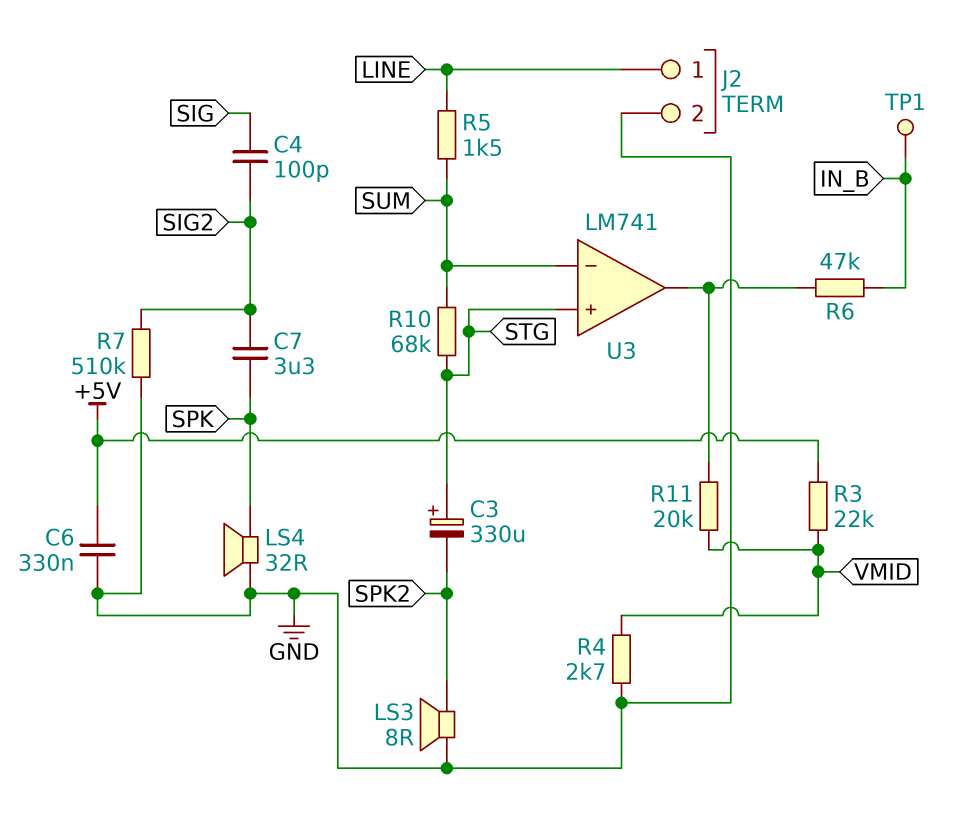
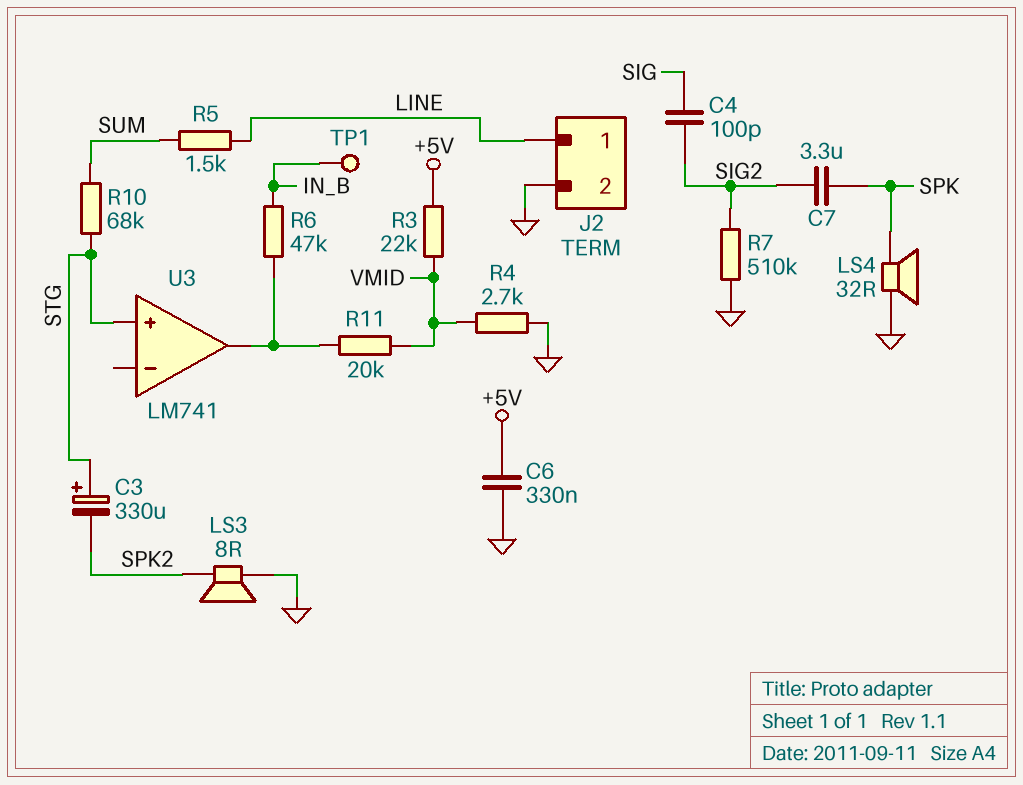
U3 pin in-: SUM -> none

